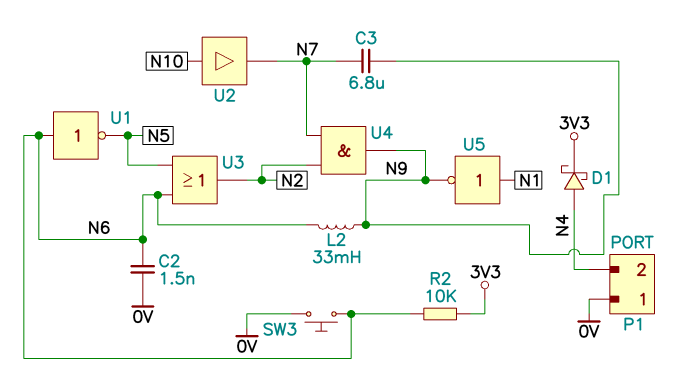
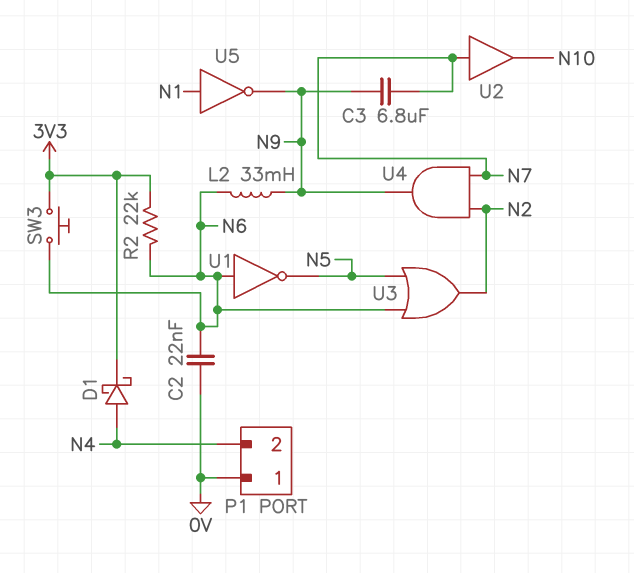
C2: 1.5nF (0V, N6) -> 22nF (0V, N6)
R2: 10k (3V3, N6) -> 22k (3V3, N6)
SW3: button (0V, N6) -> button (3V3, N6)
U2: buffer (in N10, out N7) -> buffer (in N7, out N10)

